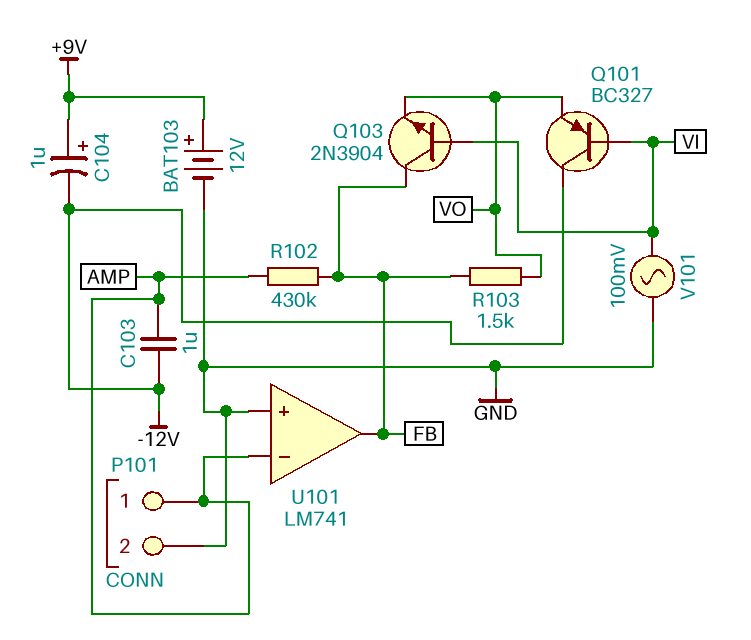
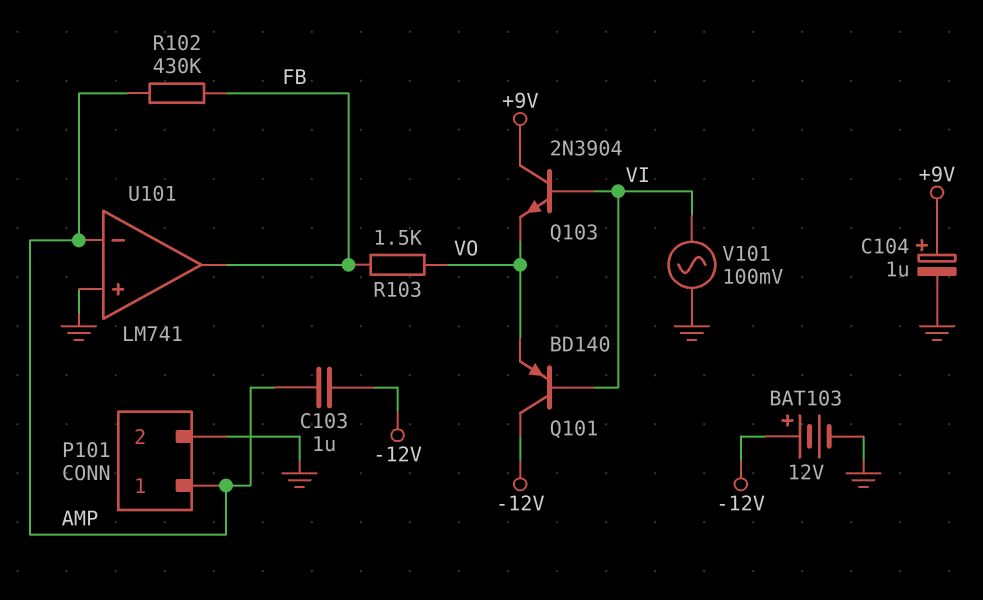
BAT103: 12V (plus +9V, minus GND) -> 12V (plus -12V, minus GND)
C104: 1uF (plus +9V, minus -12V) -> 1uF (plus +9V, minus GND)
Q101: PNP BC327 (B VI, C -12V, E VO) -> PNP BD140 (B VI, C -12V, E VO)
Q103: NPN 2N3904 (B VI, C FB, E VO) -> NPN 2N3904 (B VI, C +9V, E VO)

